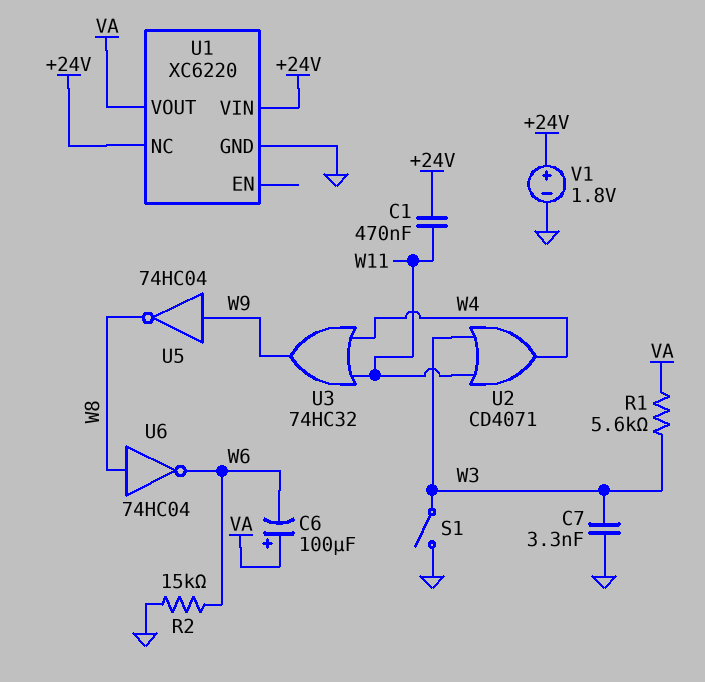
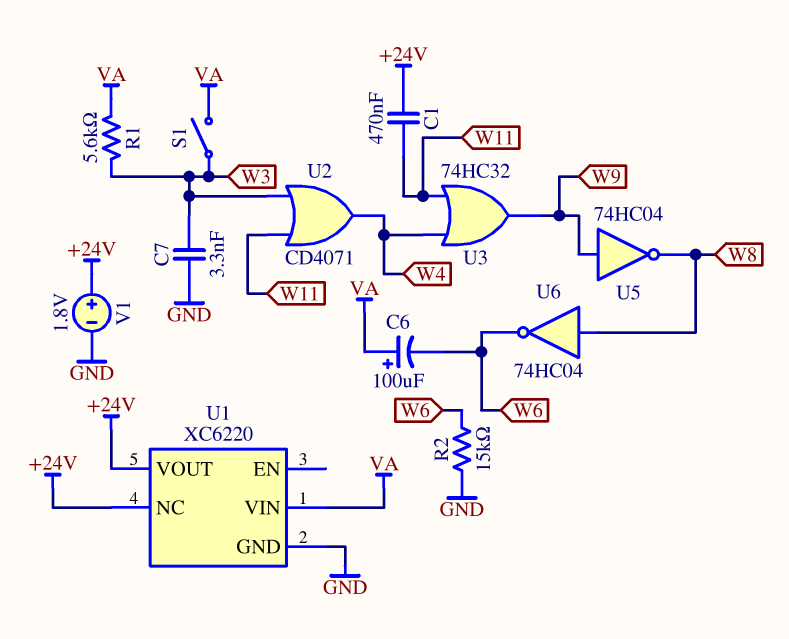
S1: switch (GND, W3) -> switch (VA, W3)
U1 pin VIN: +24V -> VA
U1 pin VOUT: VA -> +24V

